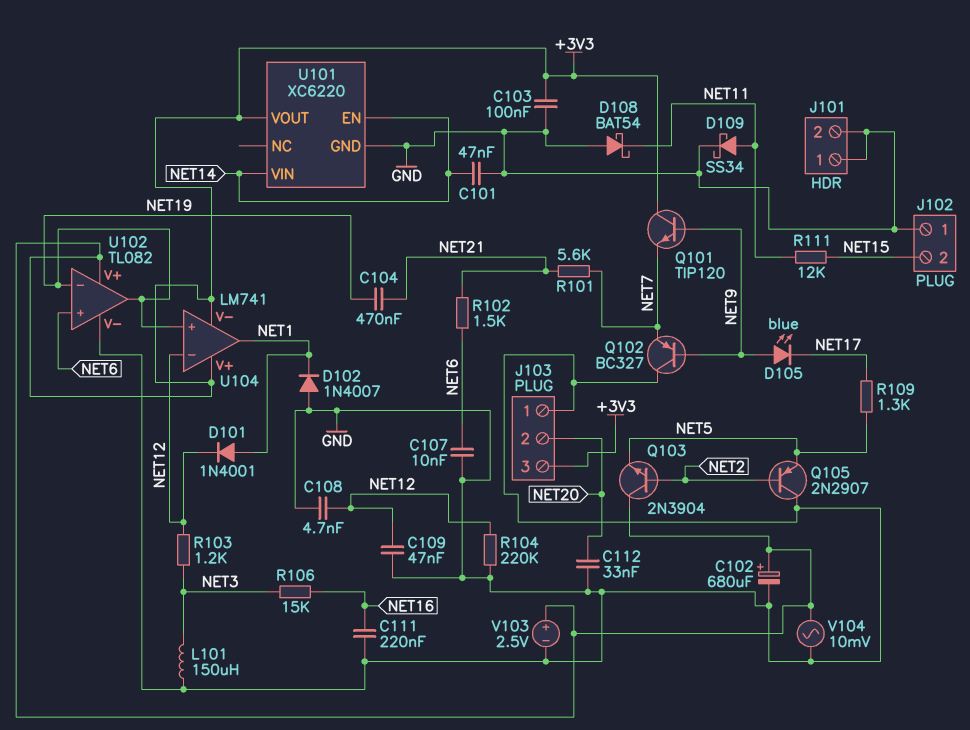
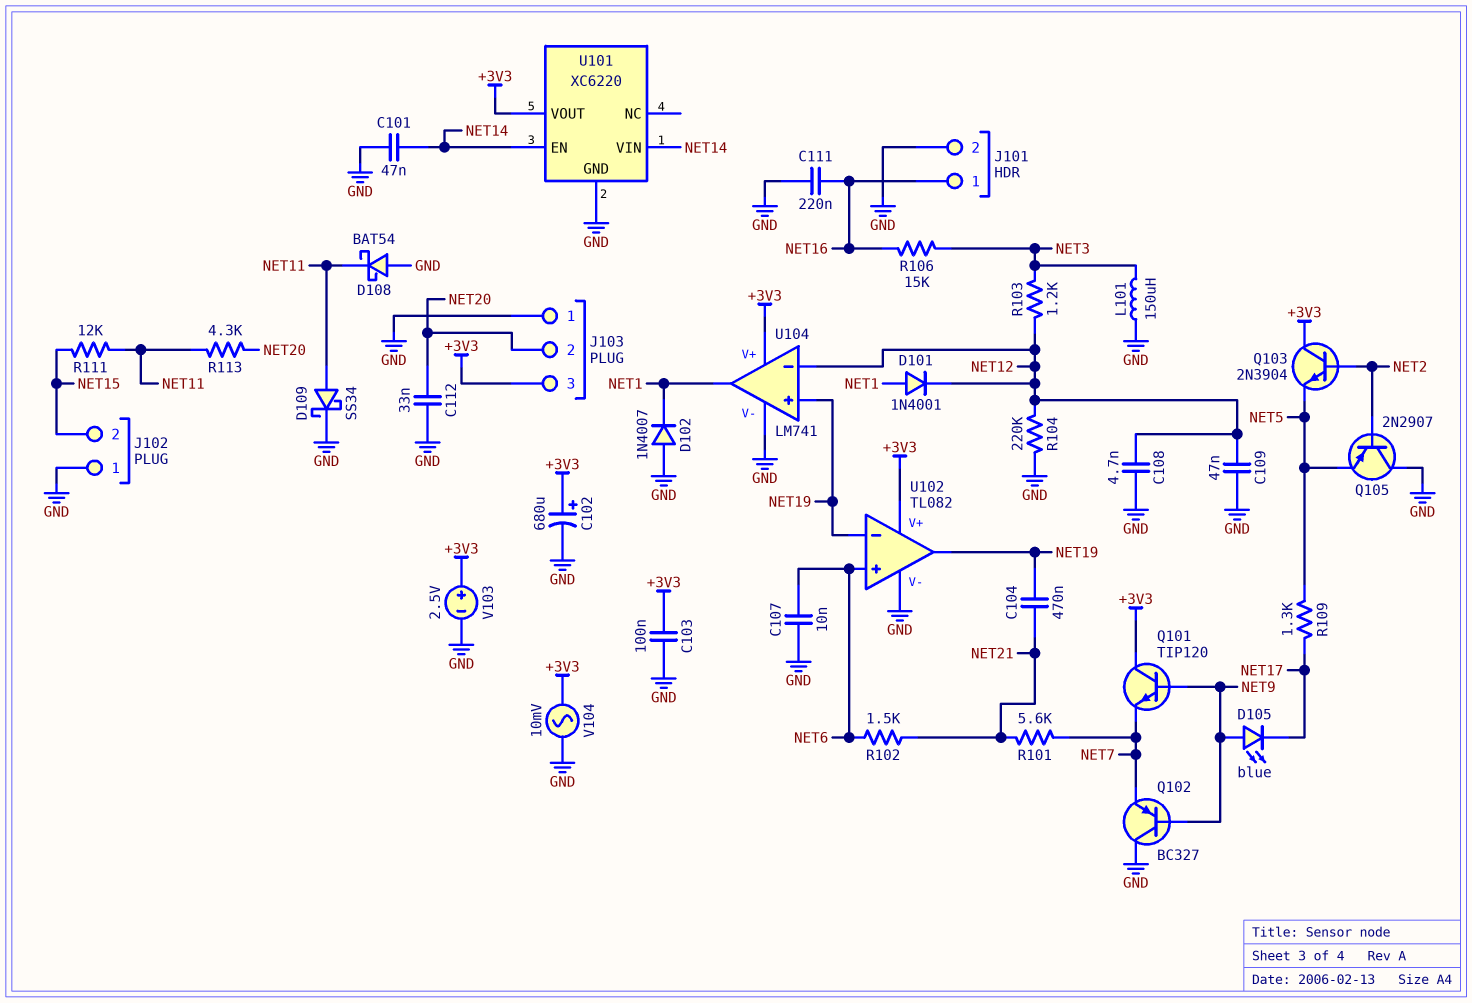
J101 pin 1: GND -> NET16
R113: none -> 4.3k (NET11, NET20)
U104 pin V-: +3V3 -> GND

